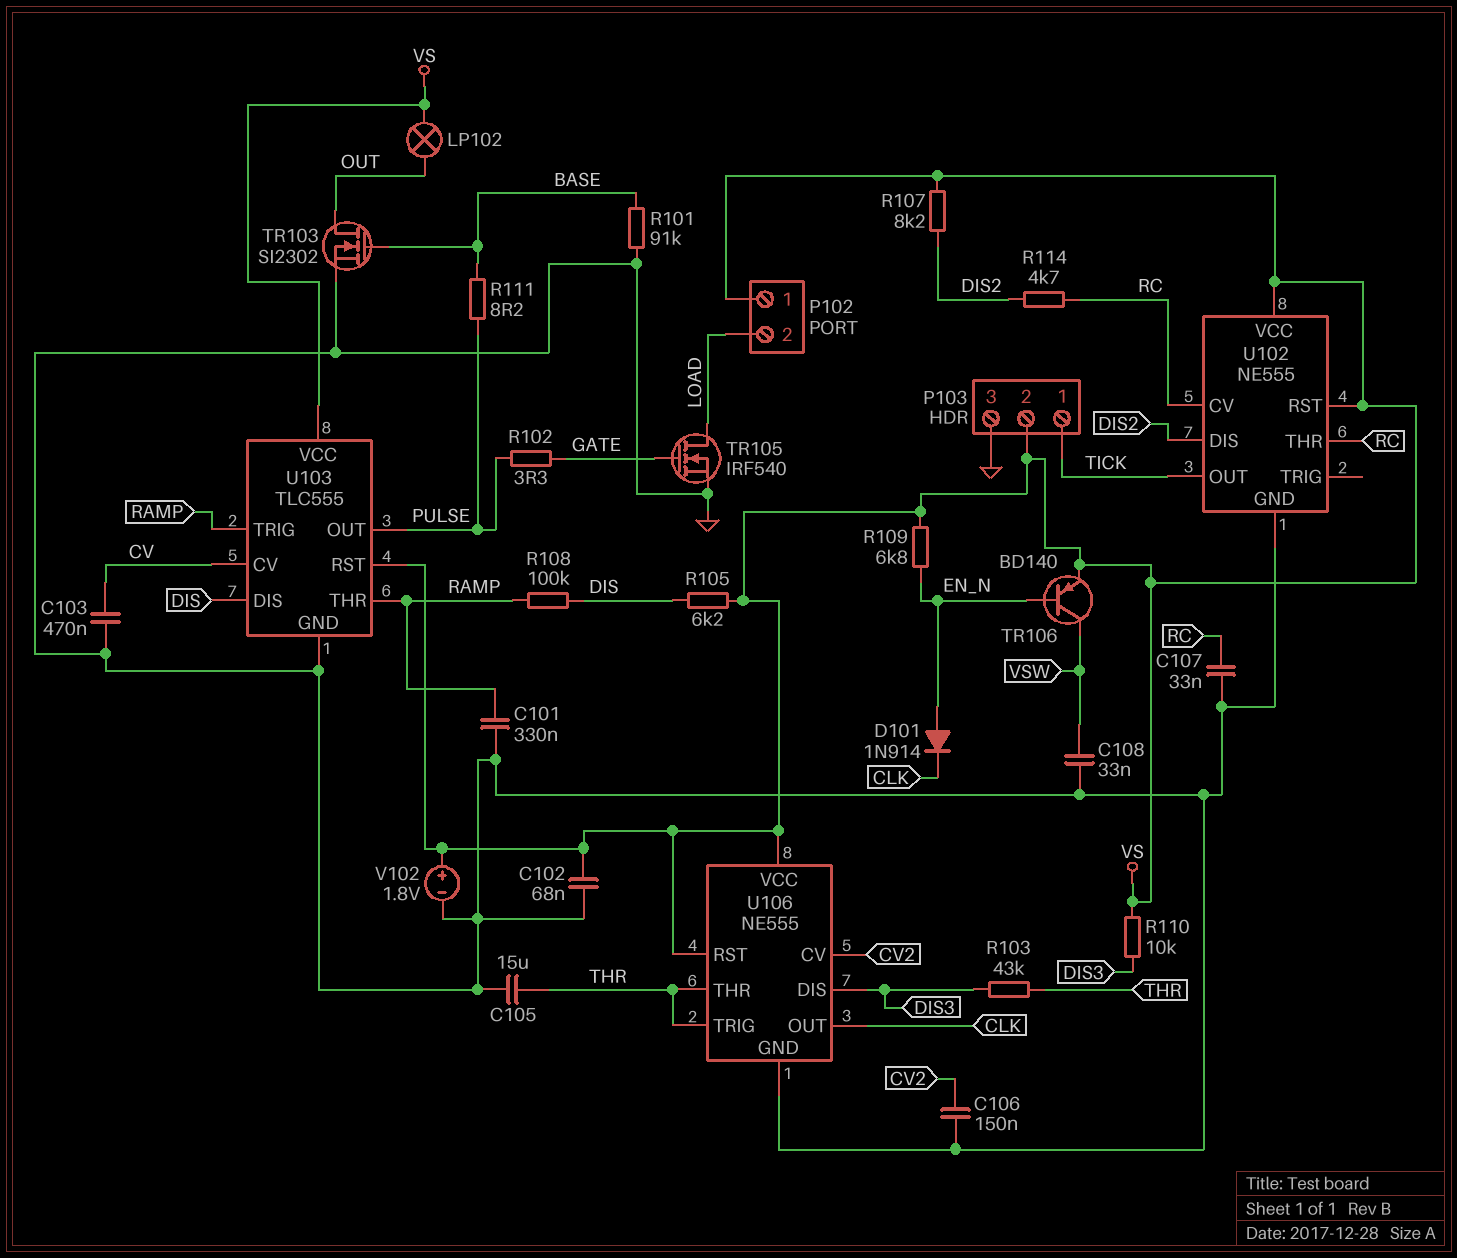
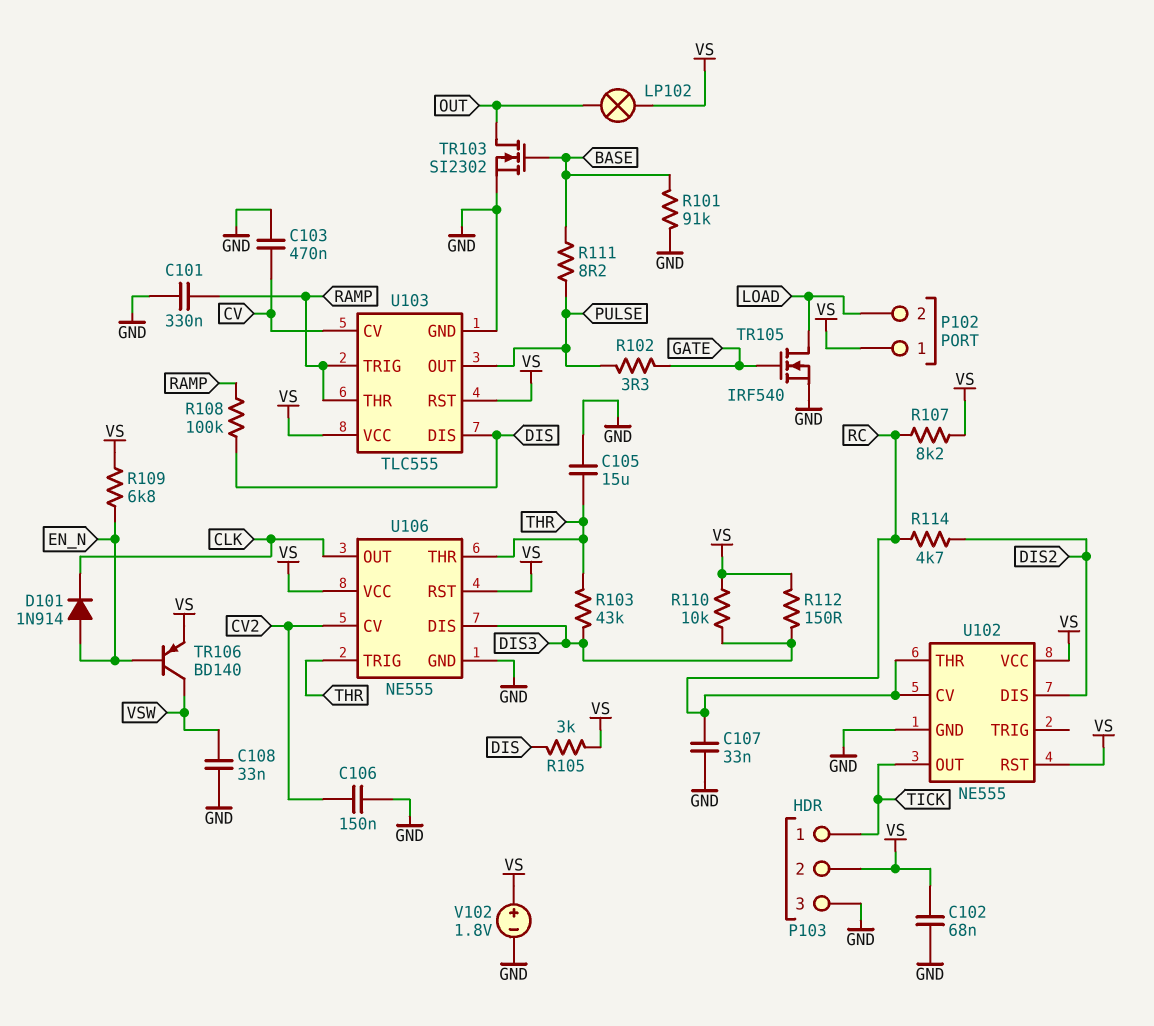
R105: 6.2k (DIS, VS) -> 3k (DIS, VS)
R107: 8.2k (DIS2, VS) -> 8.2k (RC, VS)
R112: none -> 150 (DIS3, VS)

